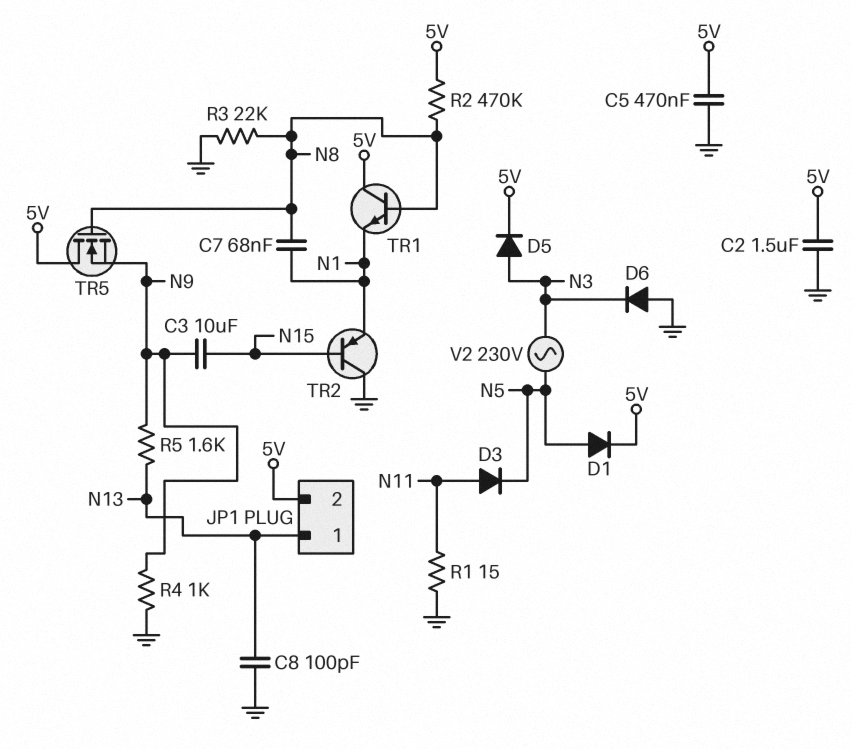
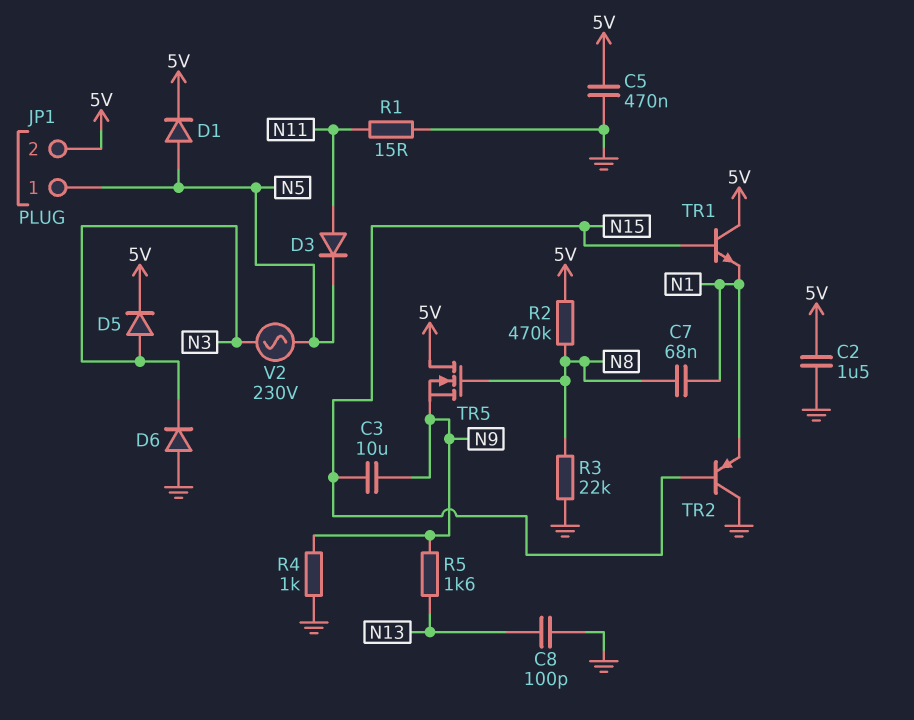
JP1 pin 1: N13 -> N5
TR1: NPN (B N8, C 5V, E N1) -> NPN (B N15, C 5V, E N1)

